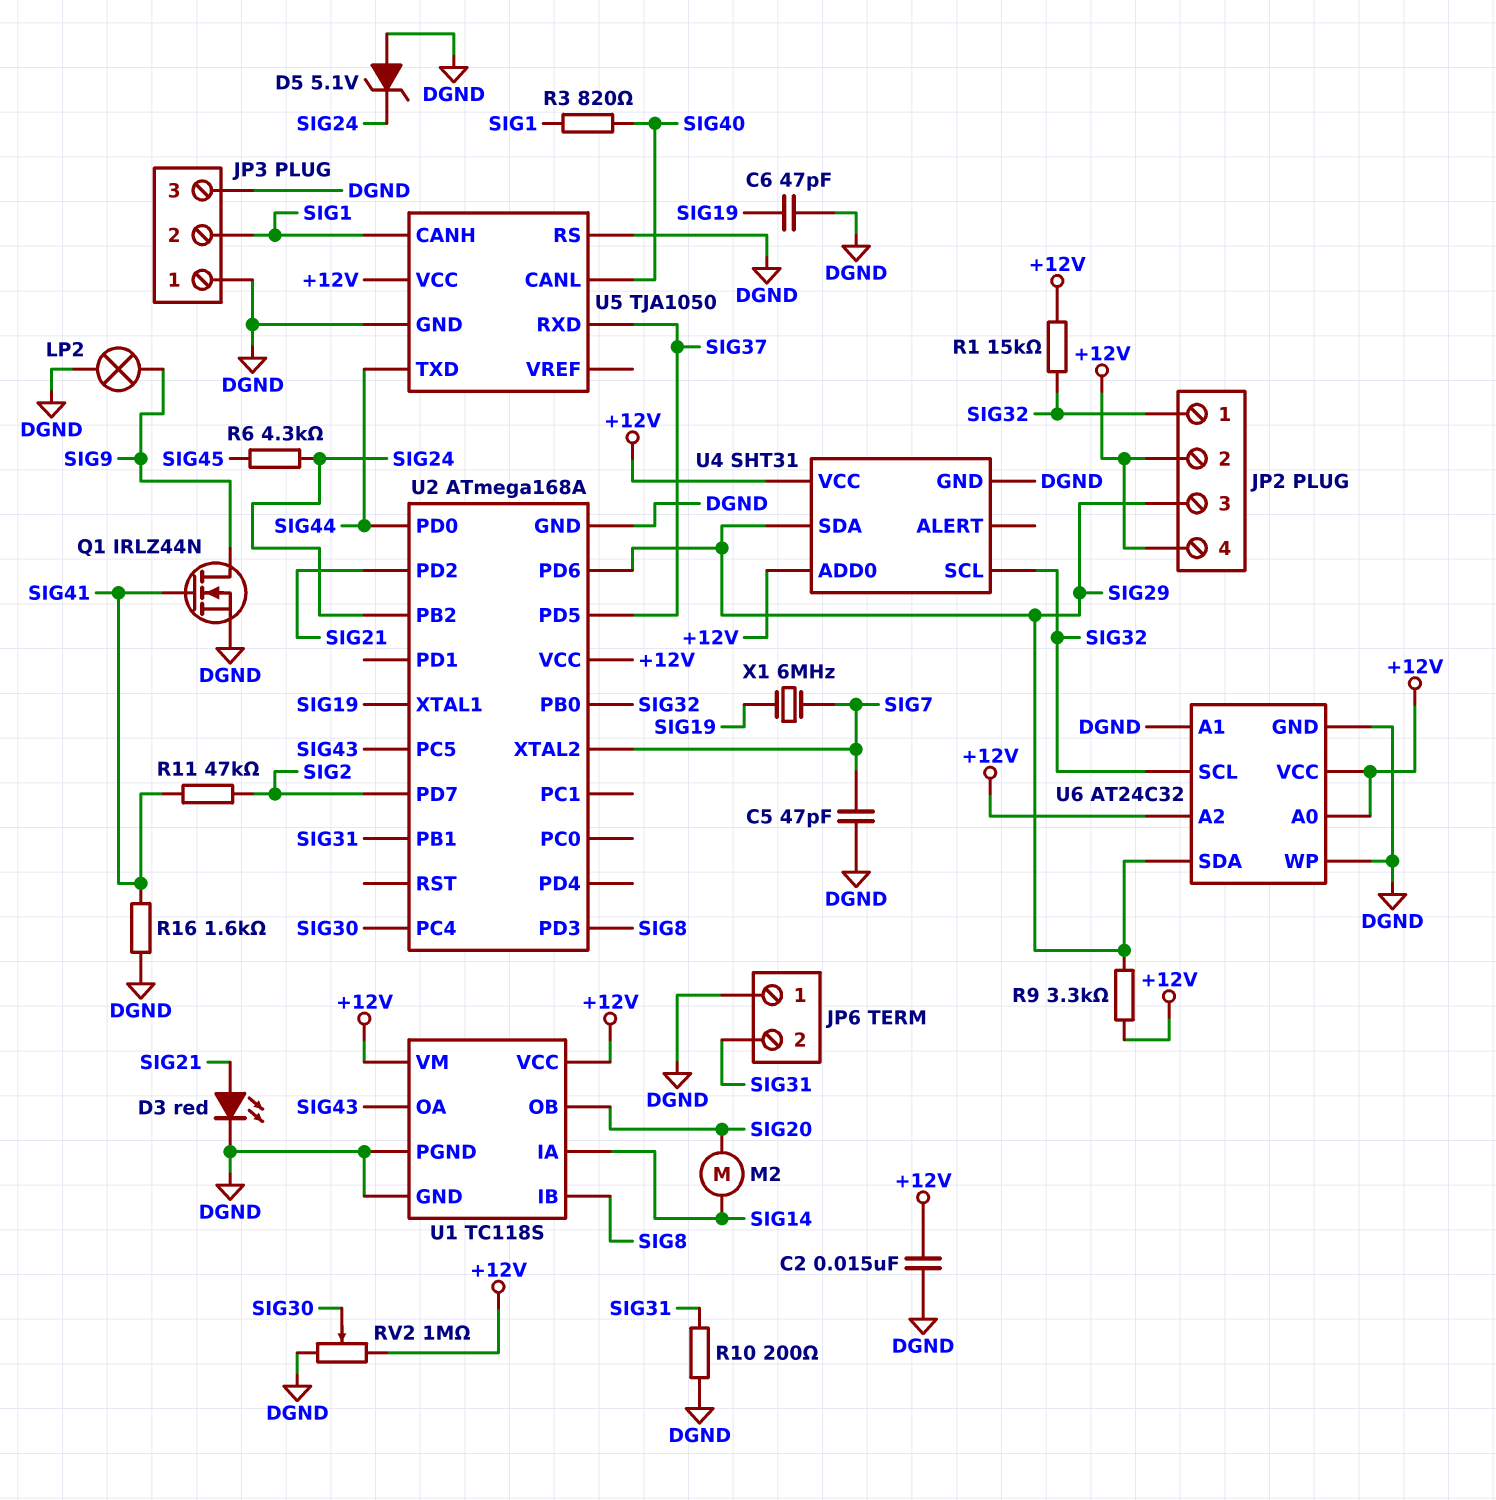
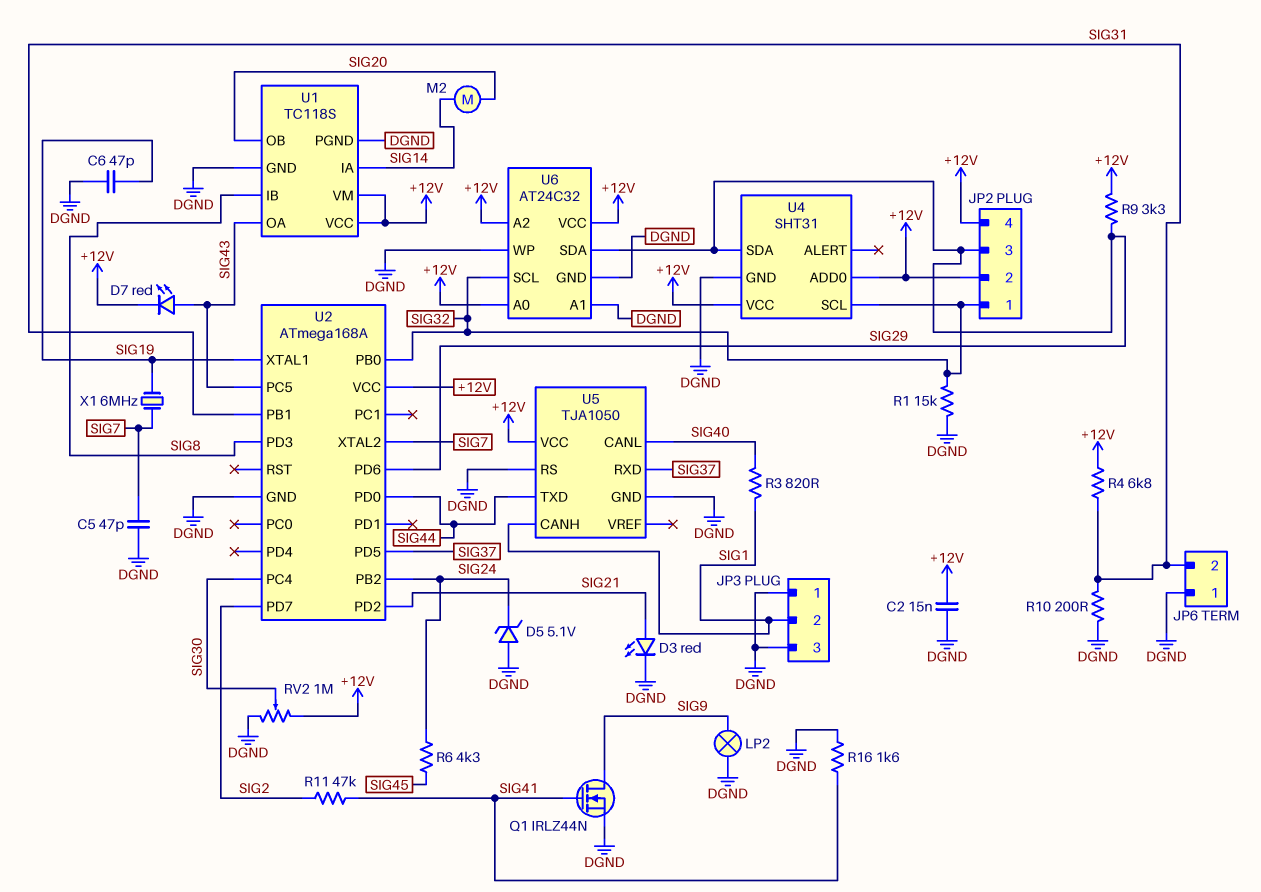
D7: none -> LED red (A SIG43, K +12V)
R1: 15k (+12V, SIG32) -> 15k (DGND, SIG32)
R4: none -> 6.8k (+12V, SIG31)

